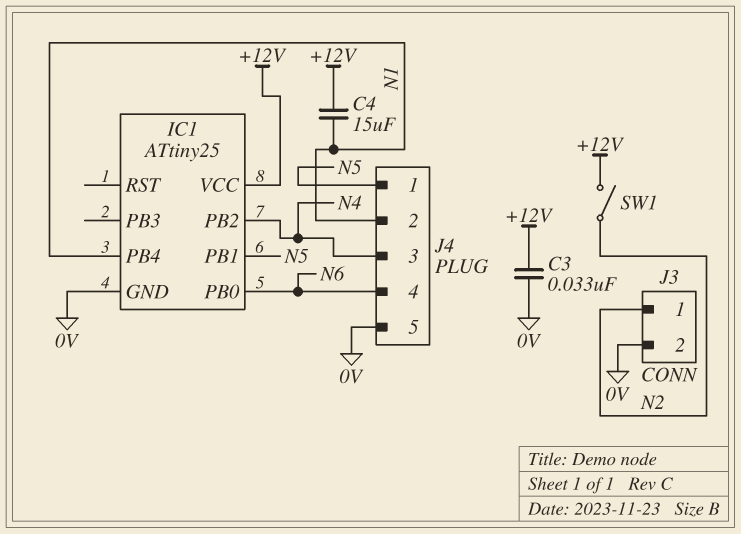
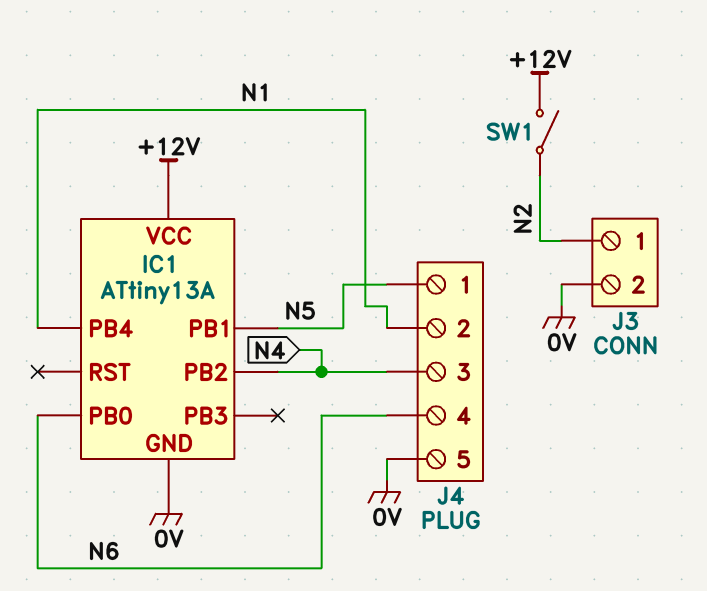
C3: 33nF (+12V, 0V) -> none
C4: 15uF (+12V, N1) -> none
IC1: ATtiny25 -> ATtiny13A

